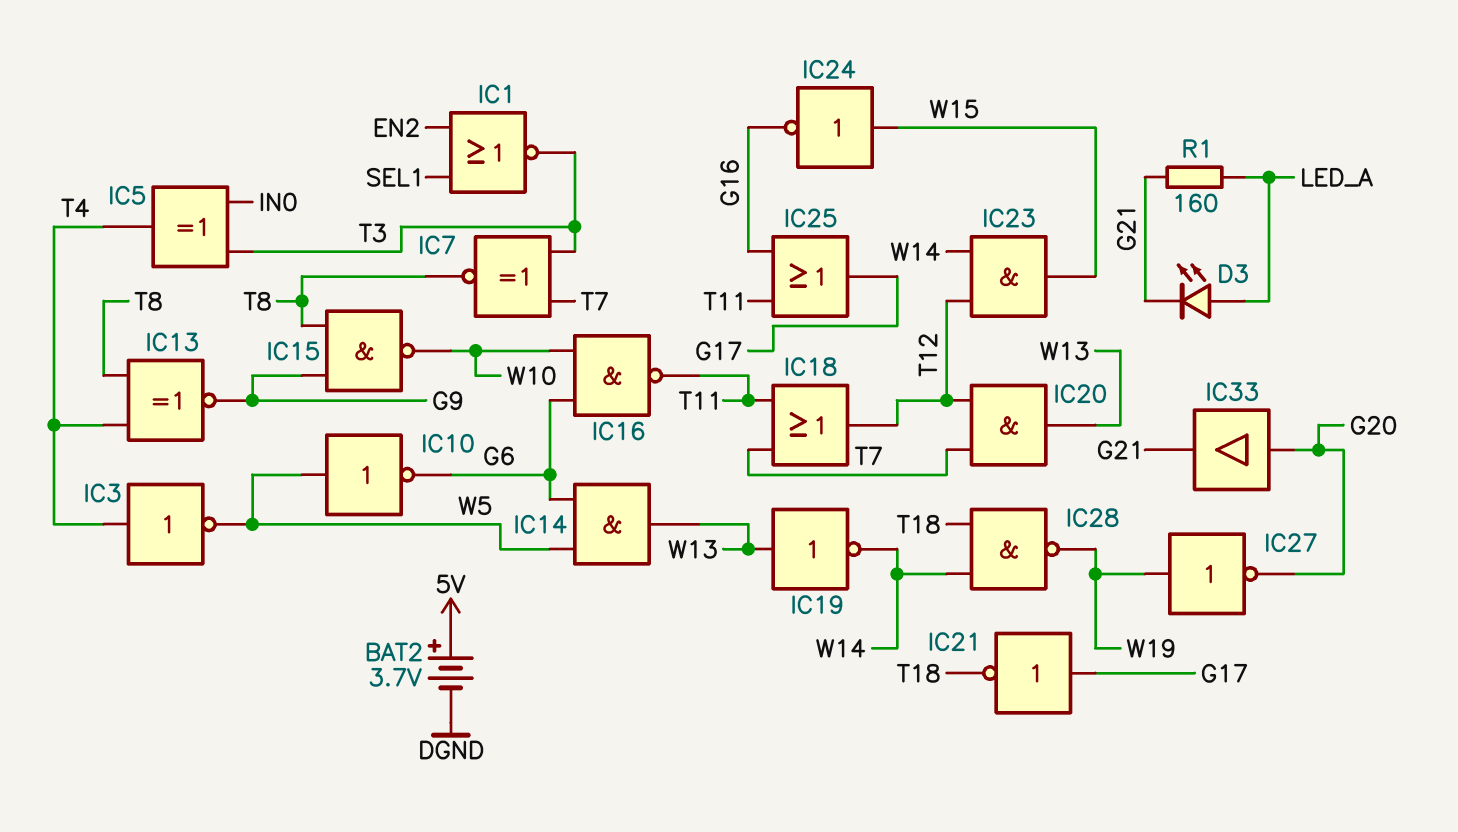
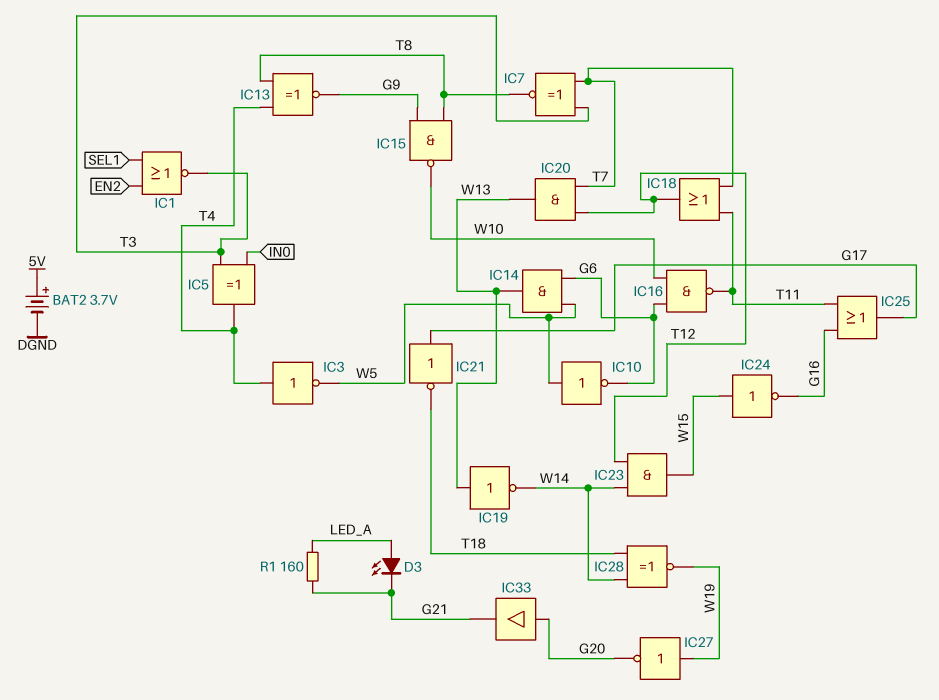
IC28: NAND (in T18, in W14, out W19) -> XNOR (in T18, in W14, out W19)

